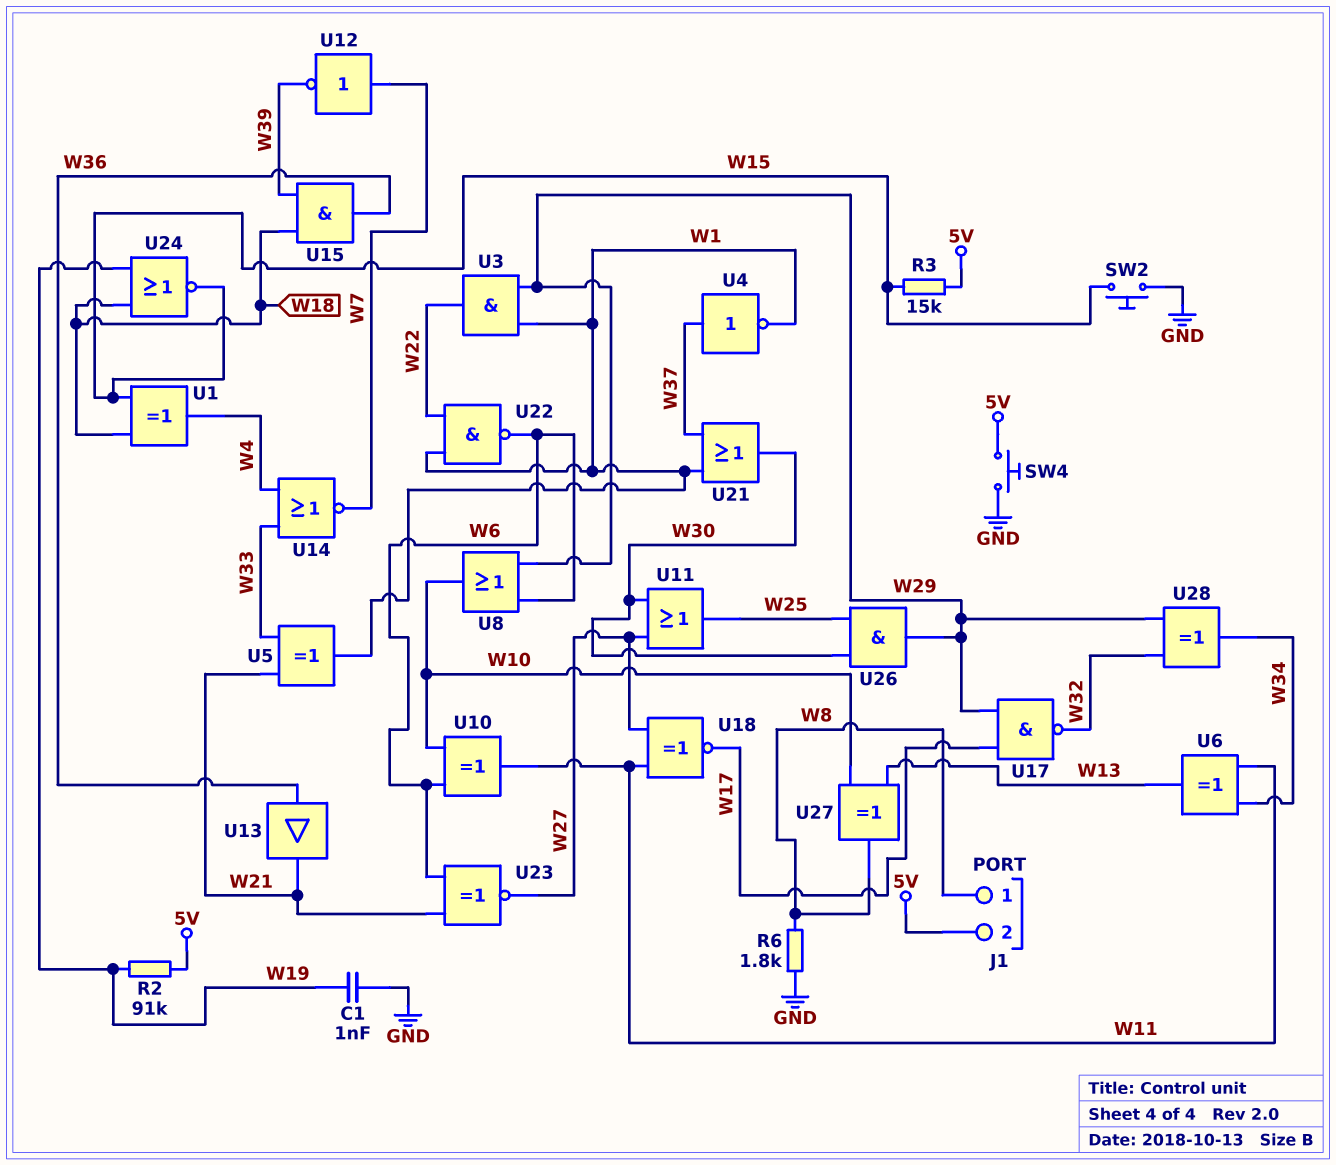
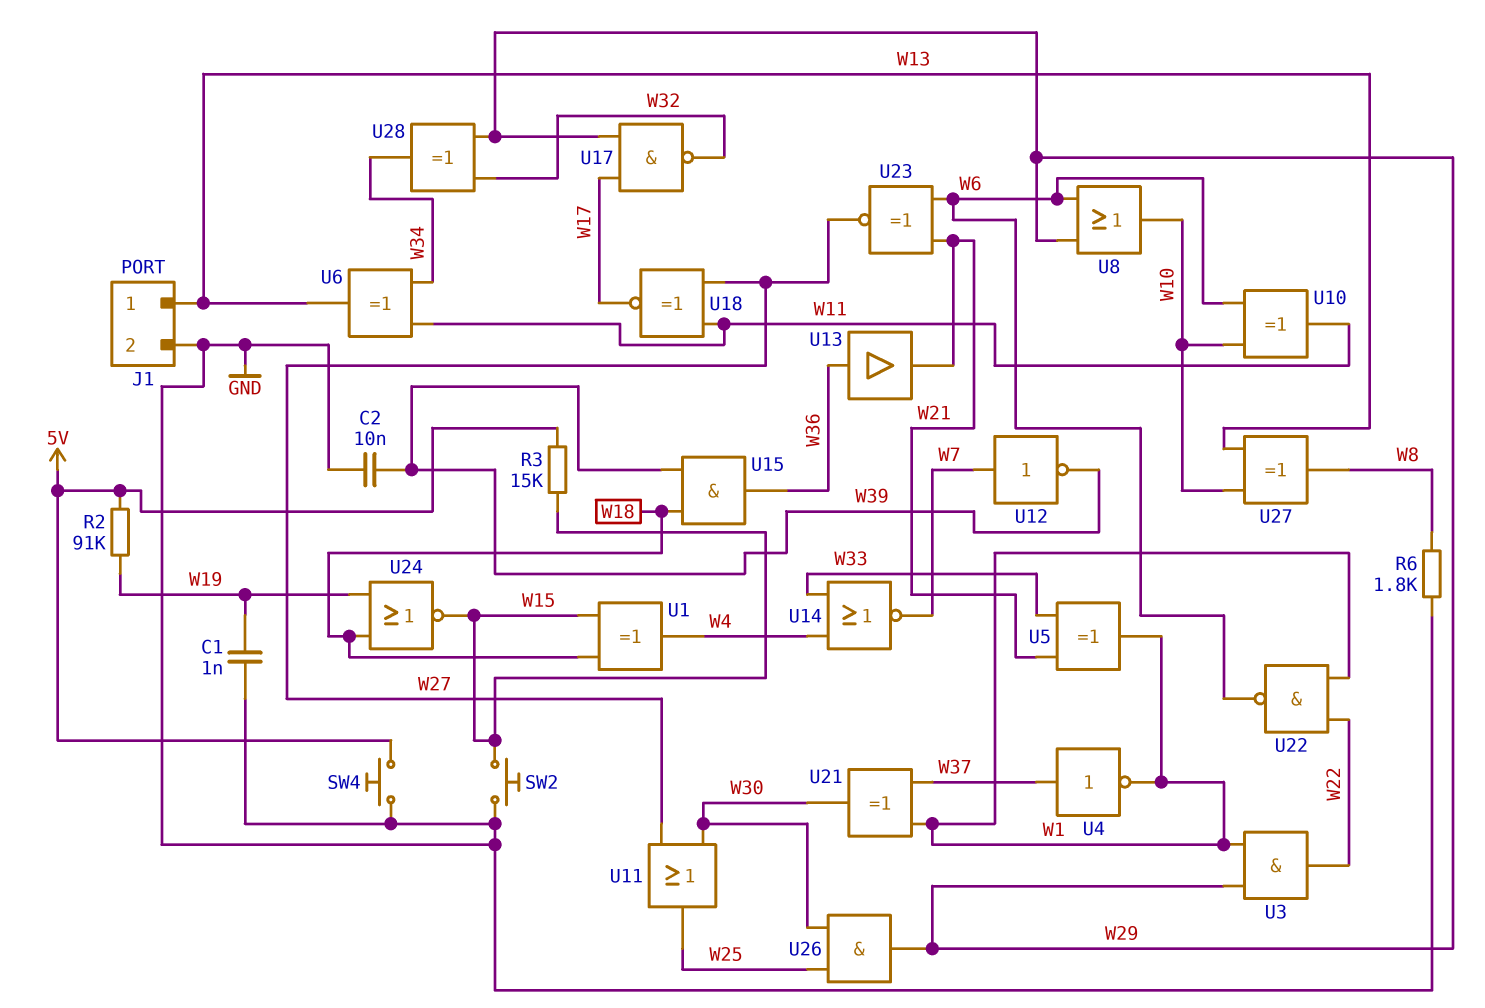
C2: none -> 10nF (GND, W39)
J1 pin 1: W8 -> W13
J1 pin 2: 5V -> GND
U21: OR (in W1, in W37, out W30) -> XOR (in W1, in W37, out W30)

